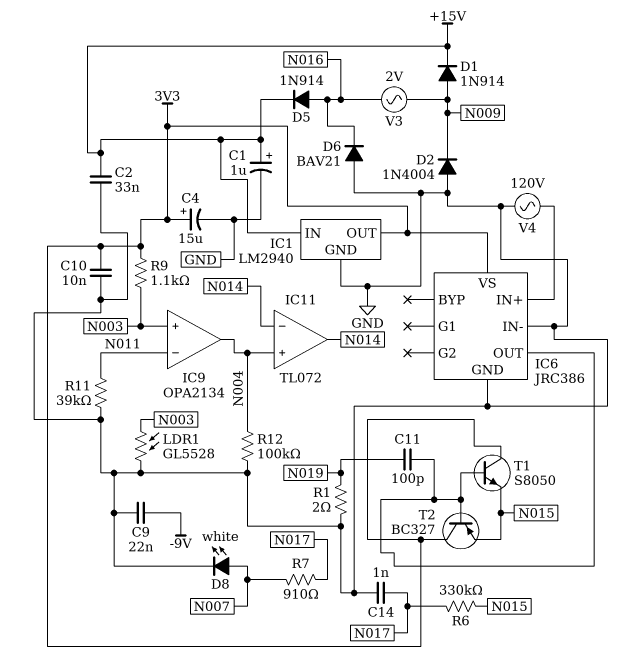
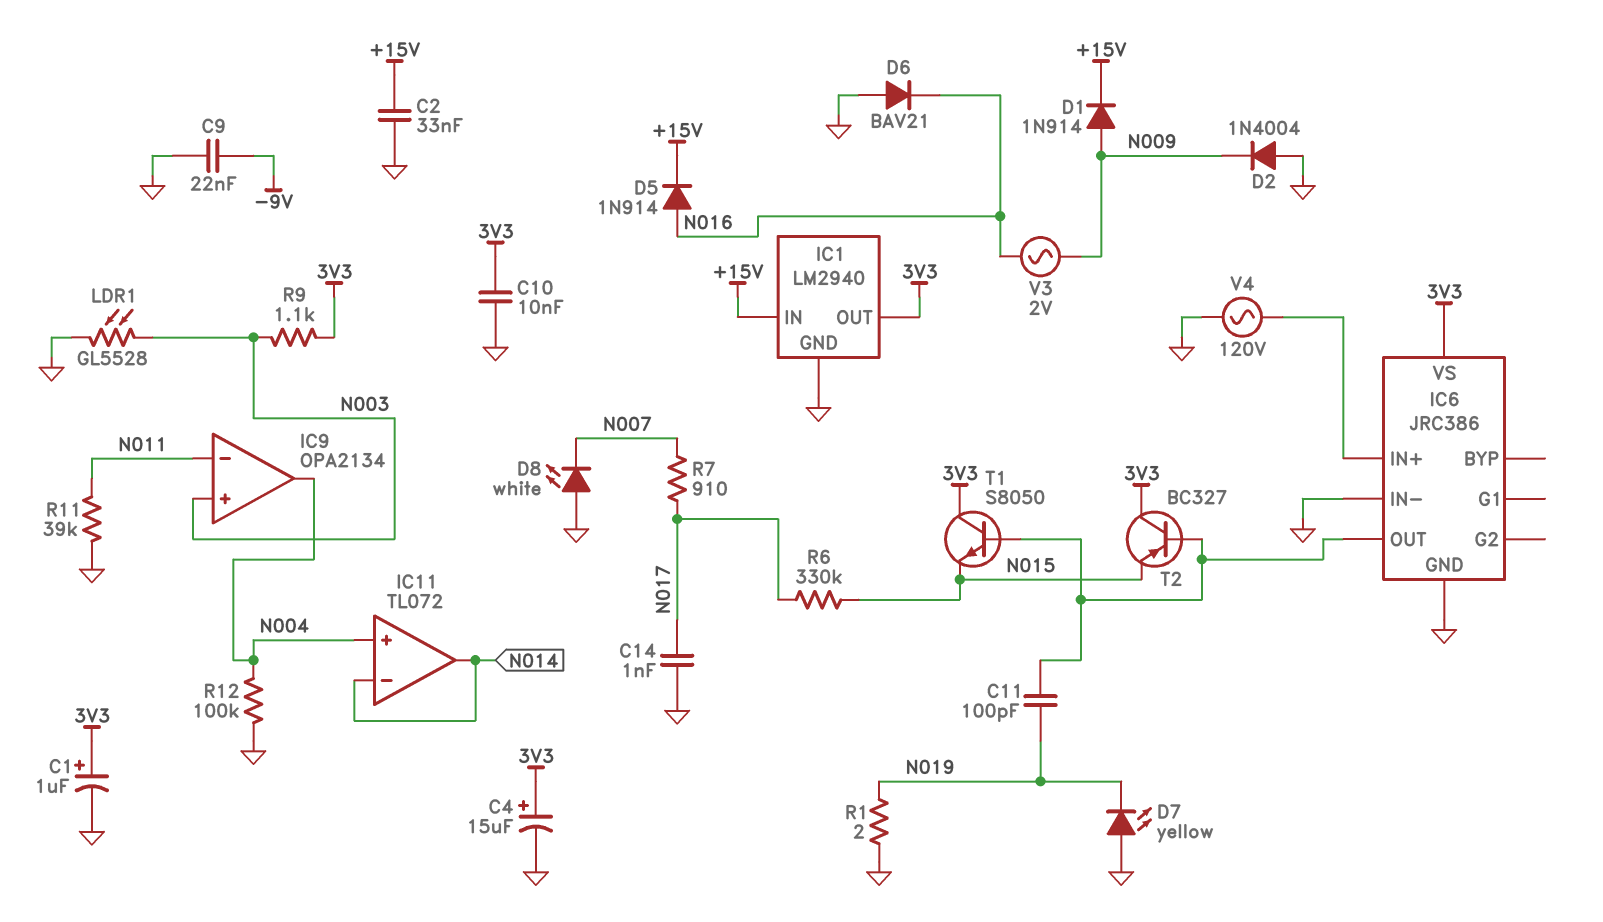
C1: 1uF (plus +15V, minus GND) -> 1uF (plus 3V3, minus GND)
D7: none -> LED yellow (A GND, K N019)
D8: LED white (A N007, K GND) -> LED white (A GND, K N007)

